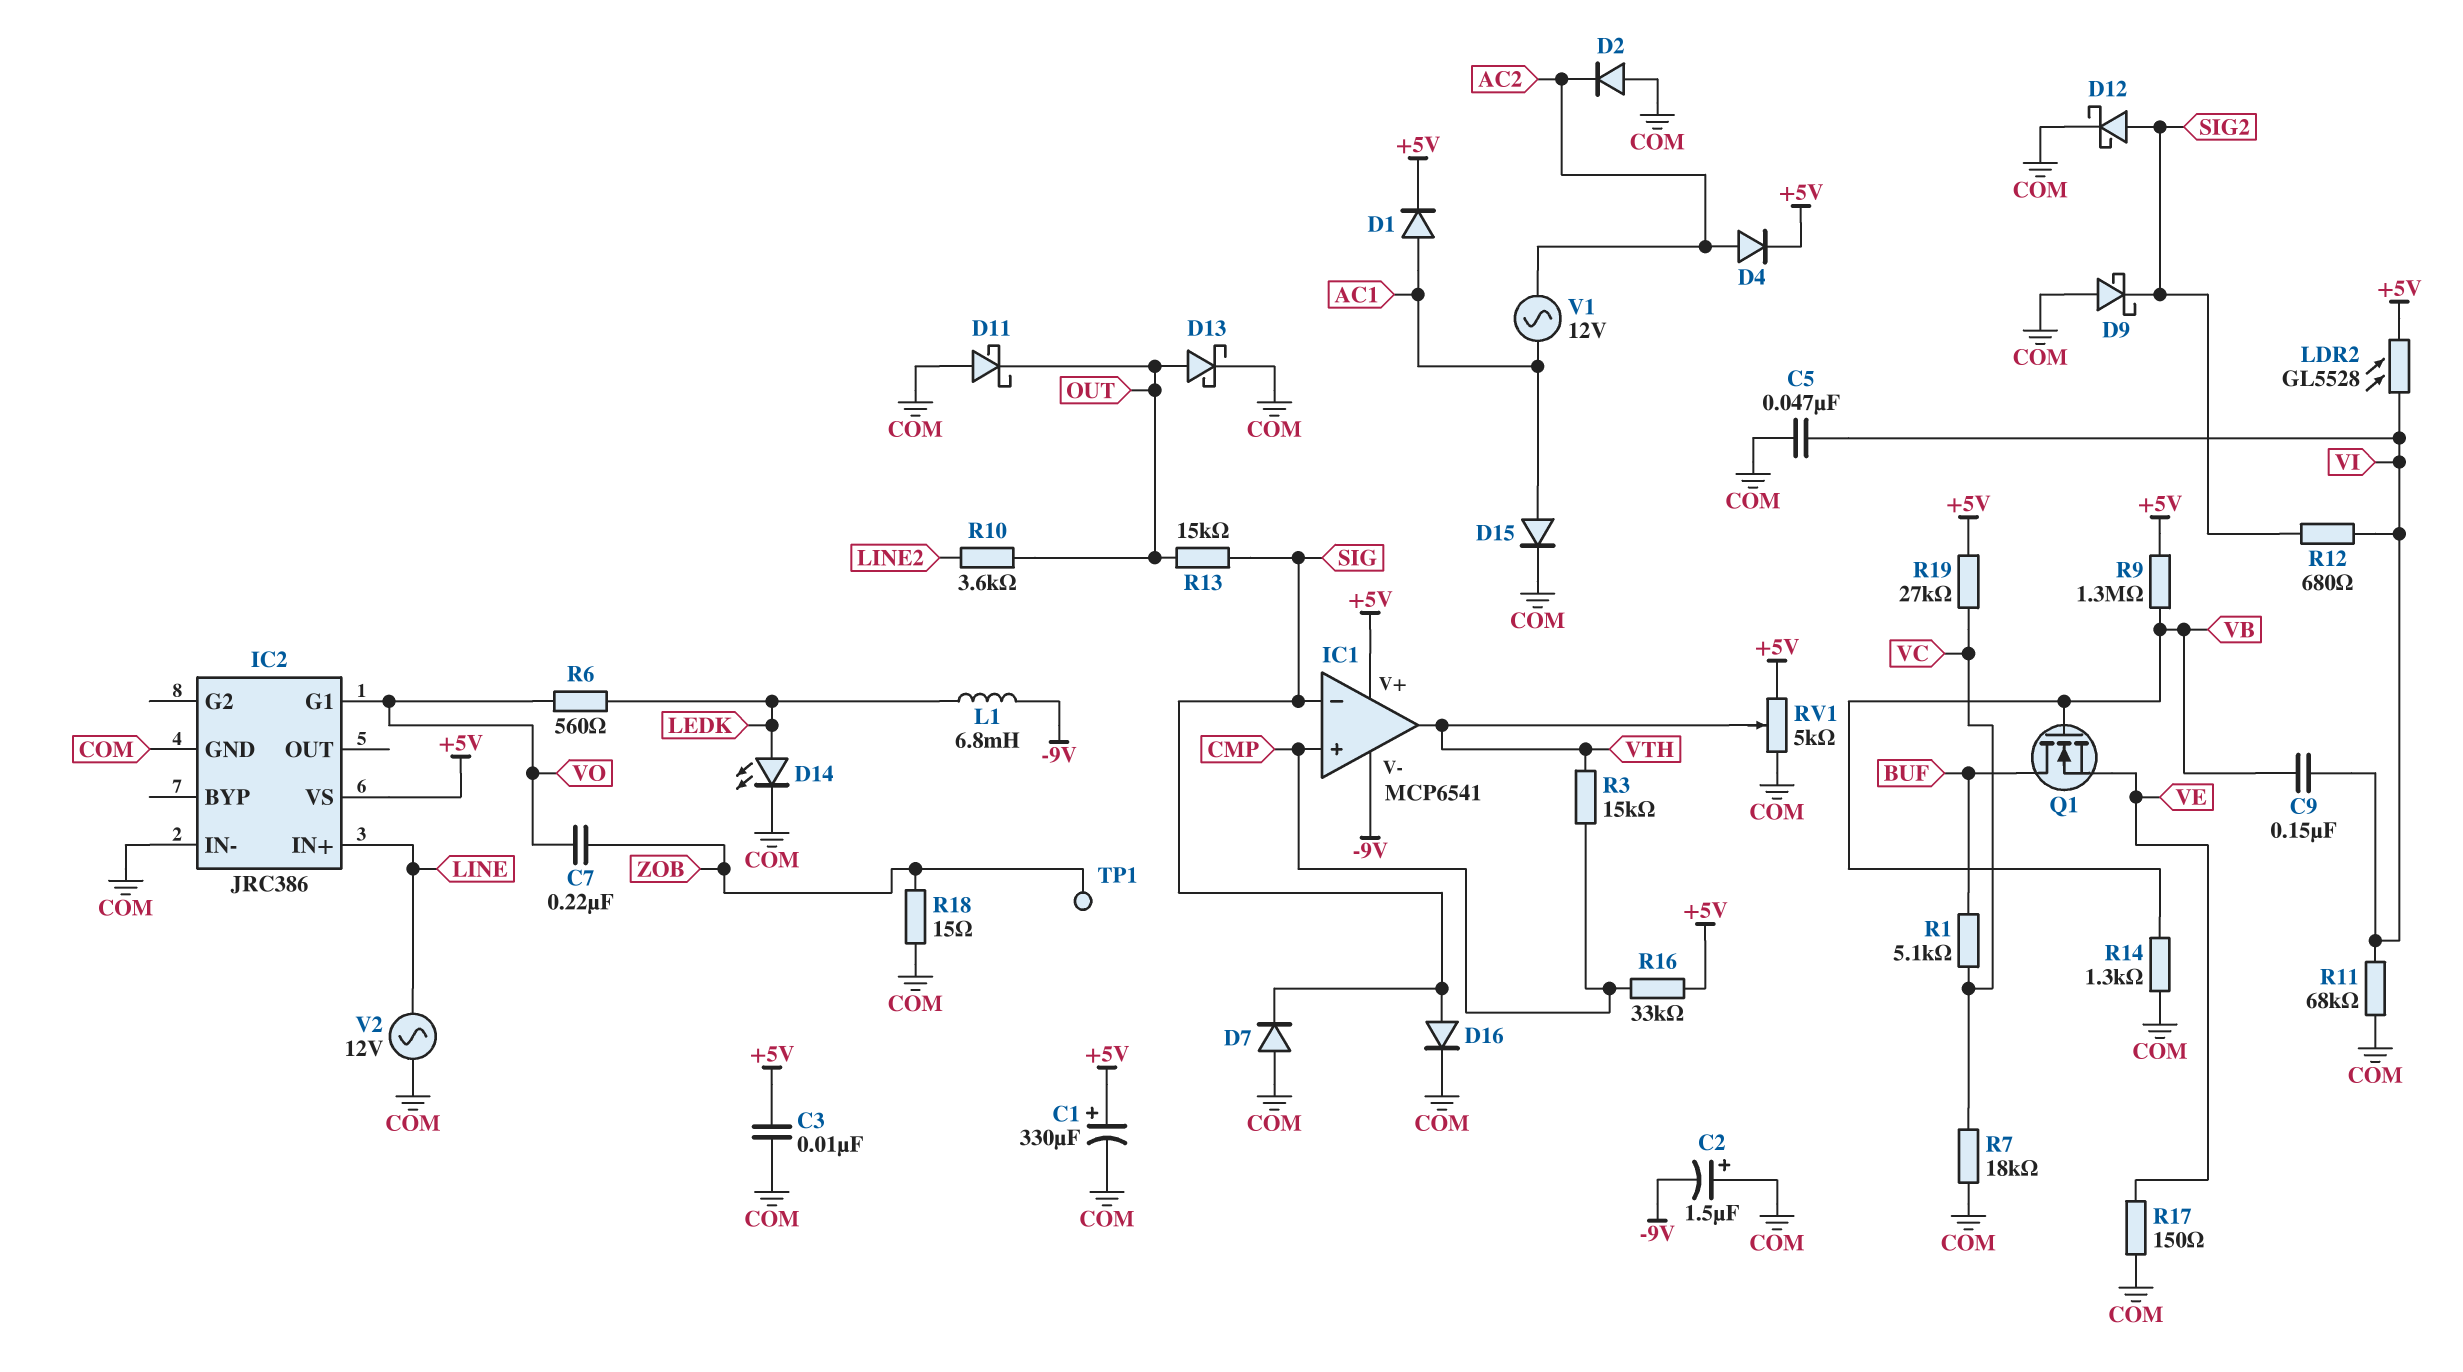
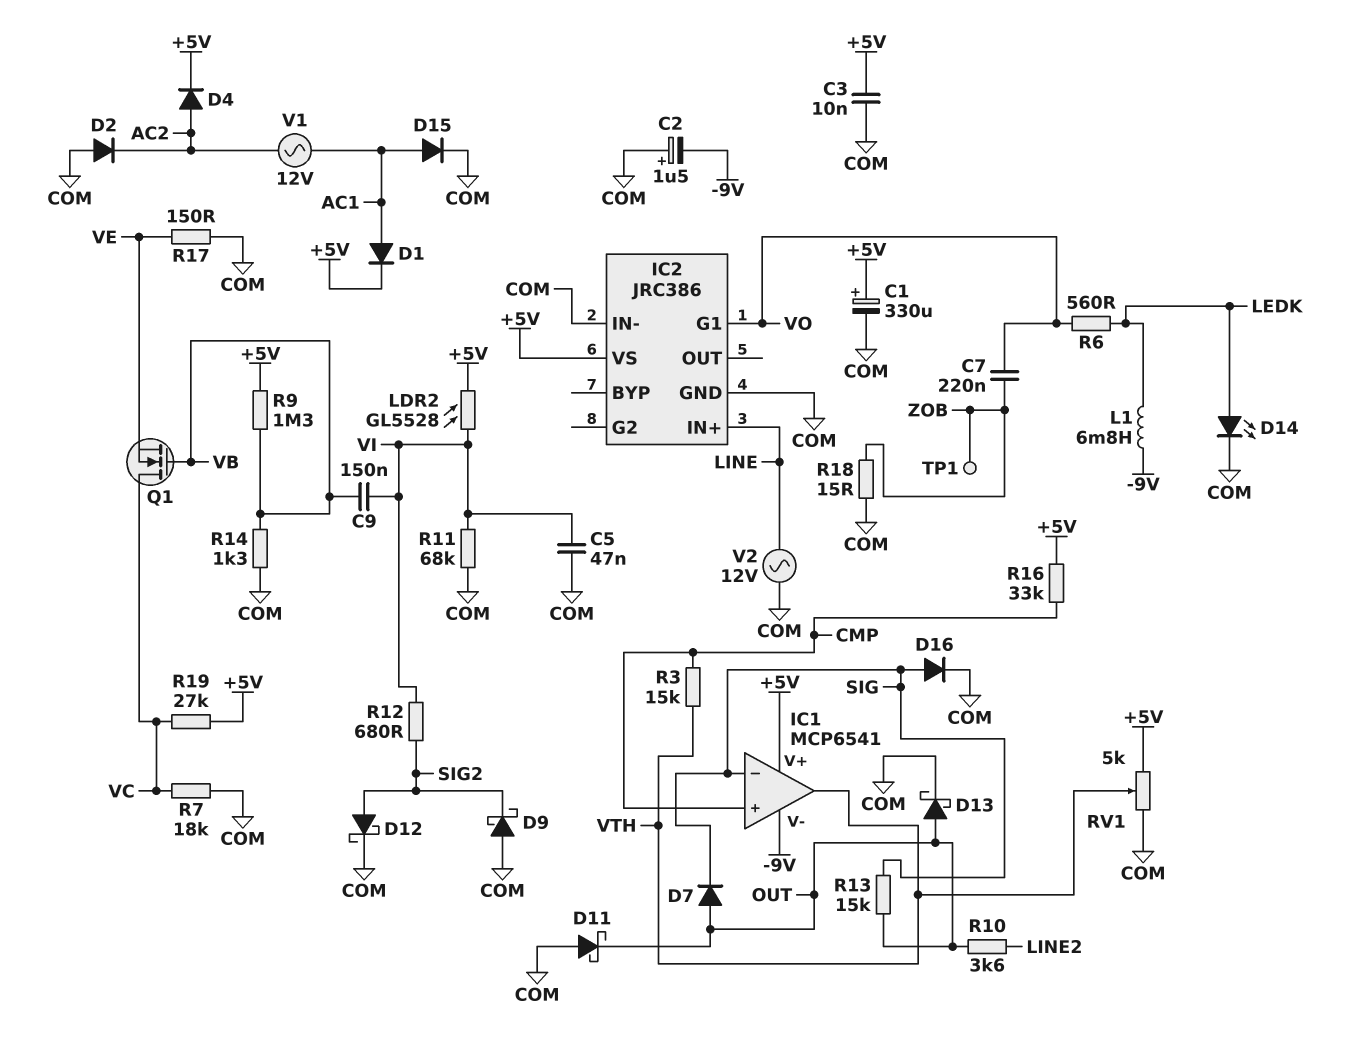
D7: diode (A COM, K SIG) -> diode (A OUT, K SIG)
Q1: NMOS (G VB, D BUF, S VE) -> NMOS (G VB, D VC, S VE)
R1: 5.1k (BUF, VC) -> none

